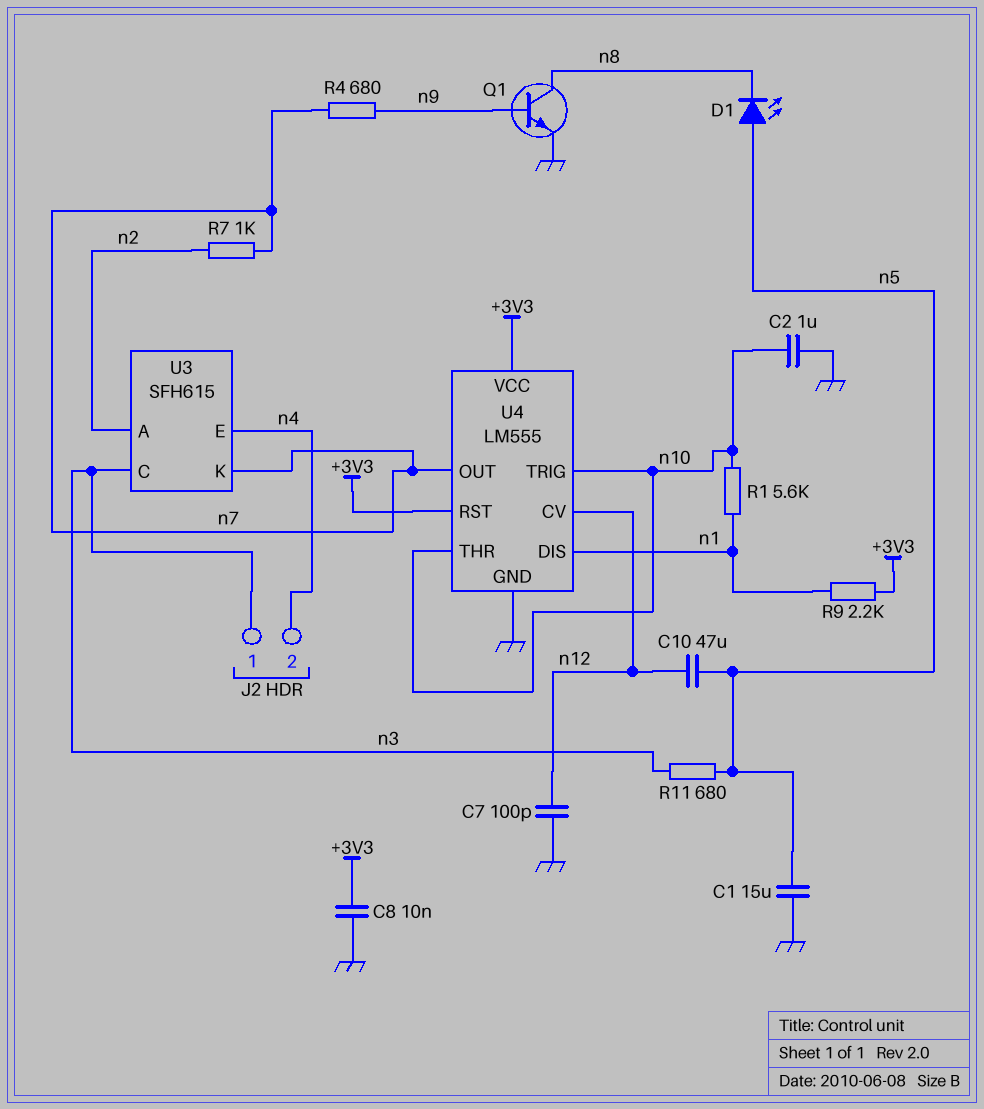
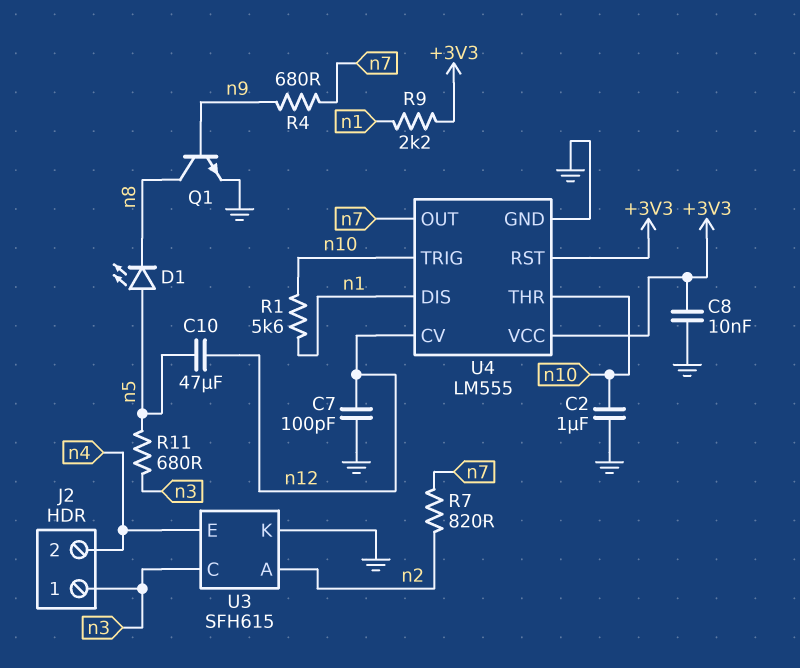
C1: 15uF (GND, n5) -> none
R7: 1k (n2, n7) -> 820 (n2, n7)
U3 pin K: n7 -> GND

